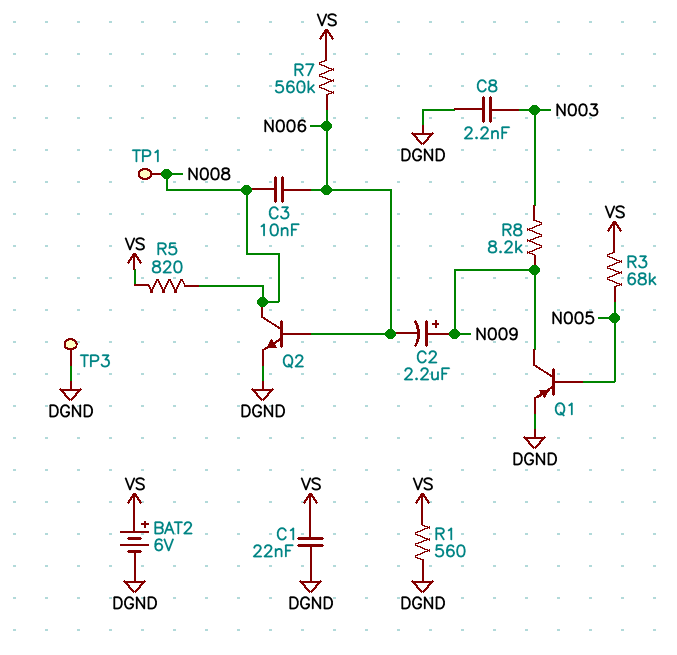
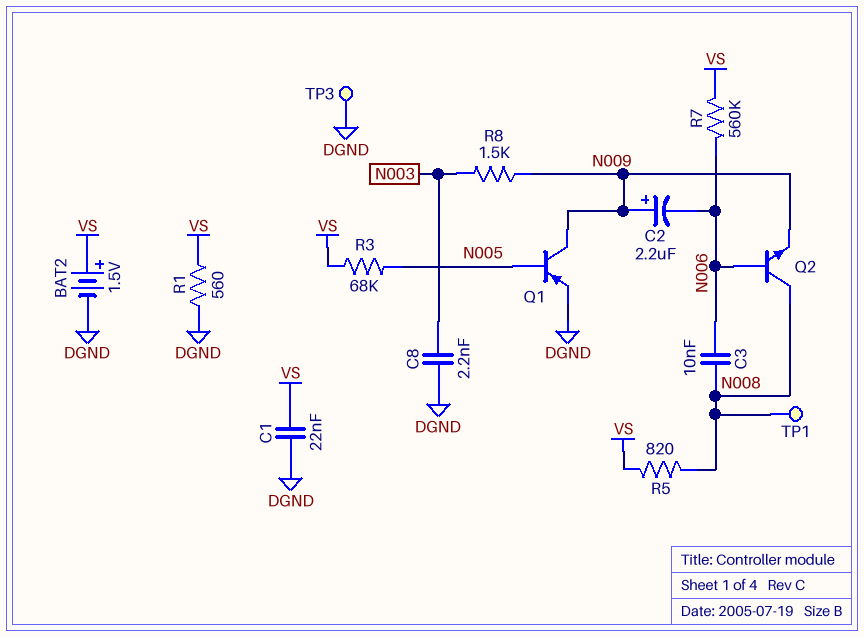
BAT2: 6V (plus VS, minus DGND) -> 1.5V (plus VS, minus DGND)
Q2: NPN (B N006, C N008, E DGND) -> NPN (B N006, C N008, E N009)
R8: 8.2k (N003, N009) -> 1.5k (N003, N009)

